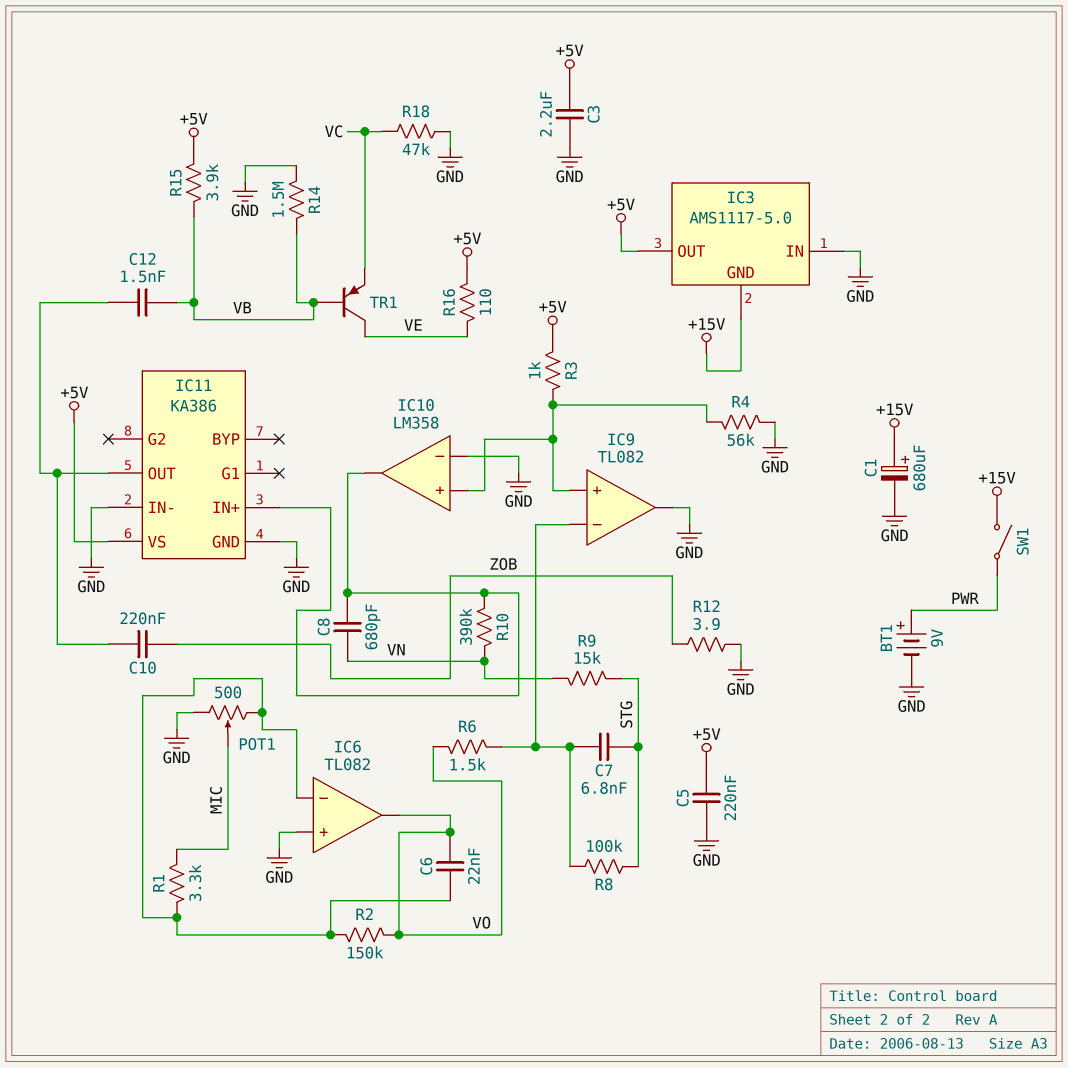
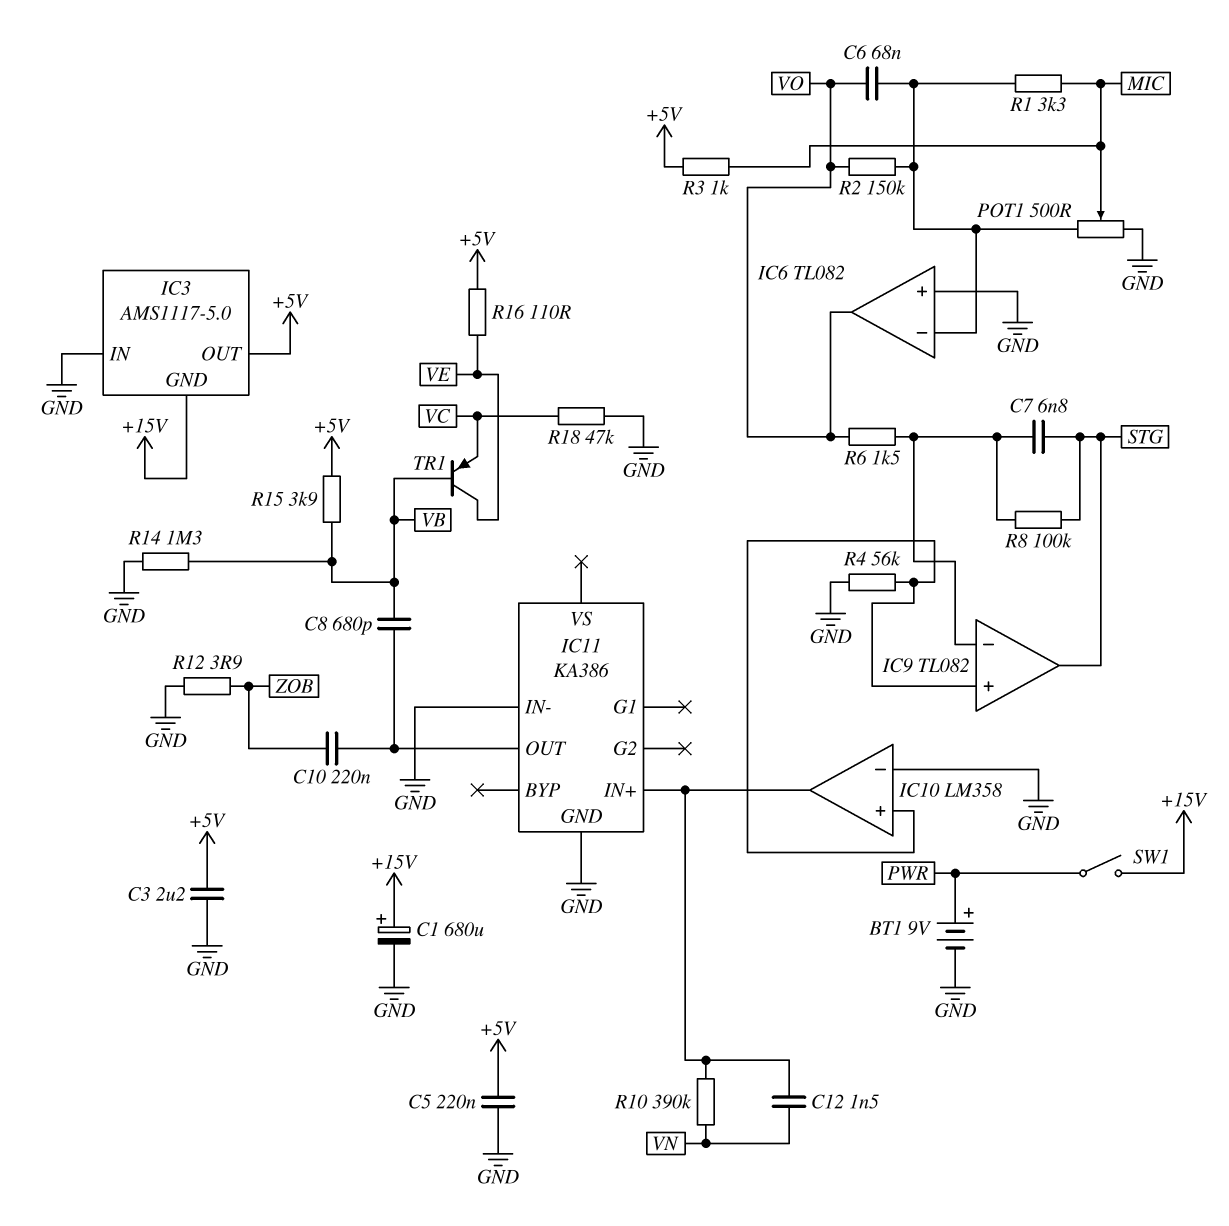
C6: 22nF (IC6/in-, VO) -> 68nF (IC6/in-, VO)
C8: 680pF (IC10/out, VN) -> 680pF (IC11/OUT, VB)
C12: 1.5nF (IC11/OUT, VB) -> 1.5nF (IC10/out, VN)
IC9 pin out: GND -> STG
IC11 pin VS: +5V -> none
R3: 1k (+5V, IC9/in+) -> 1k (+5V, MIC)
R9: 15k (STG, VN) -> none
R14: 1.5M (GND, VB) -> 1.3M (GND, VB)

